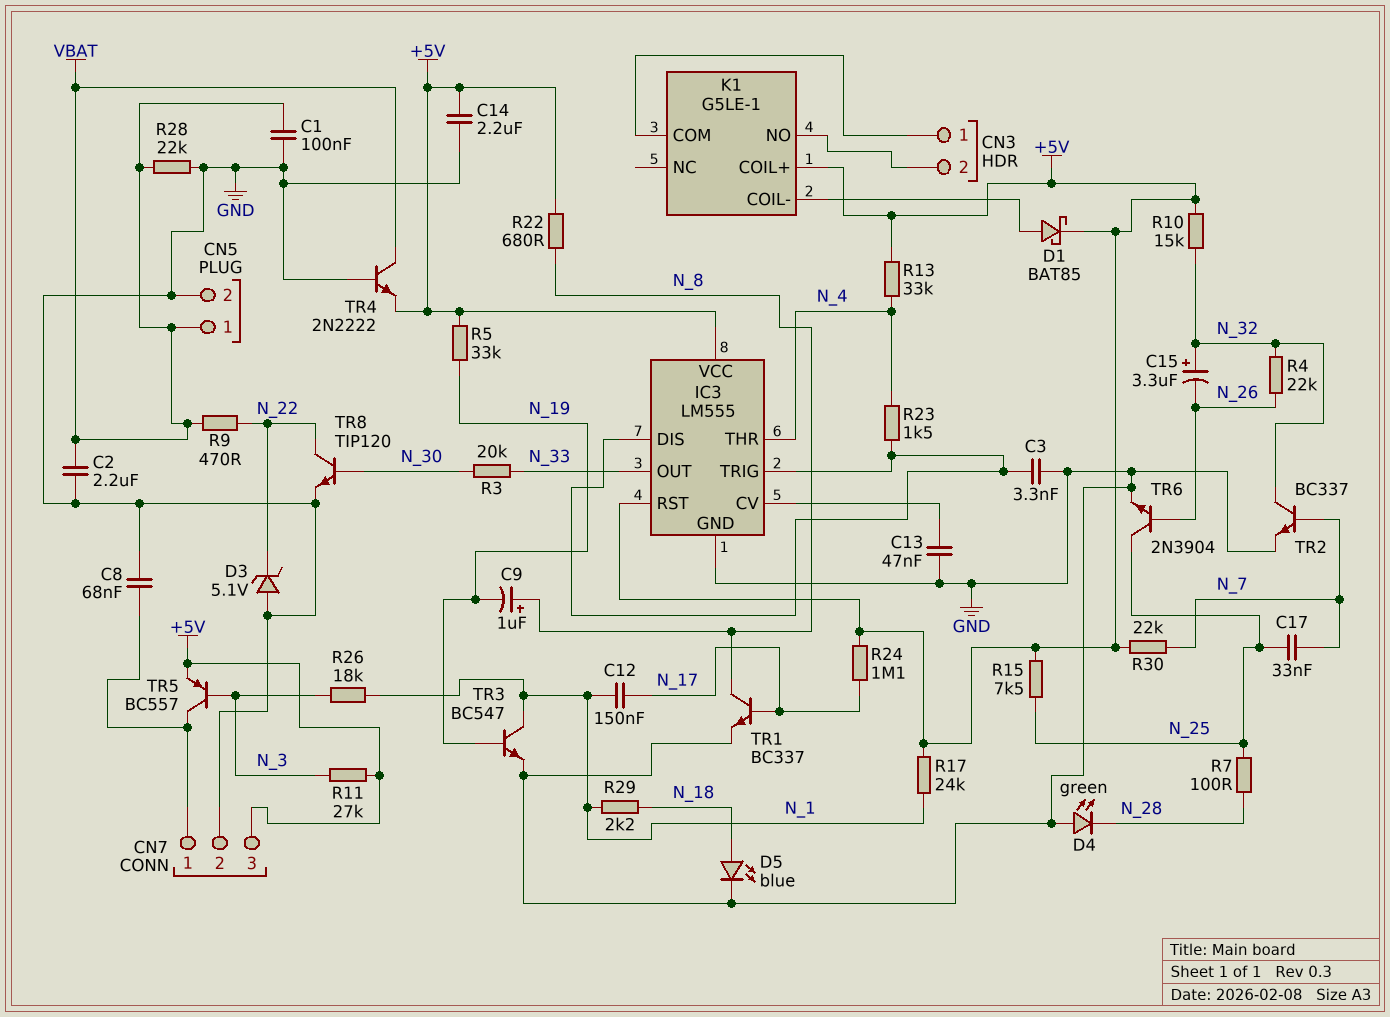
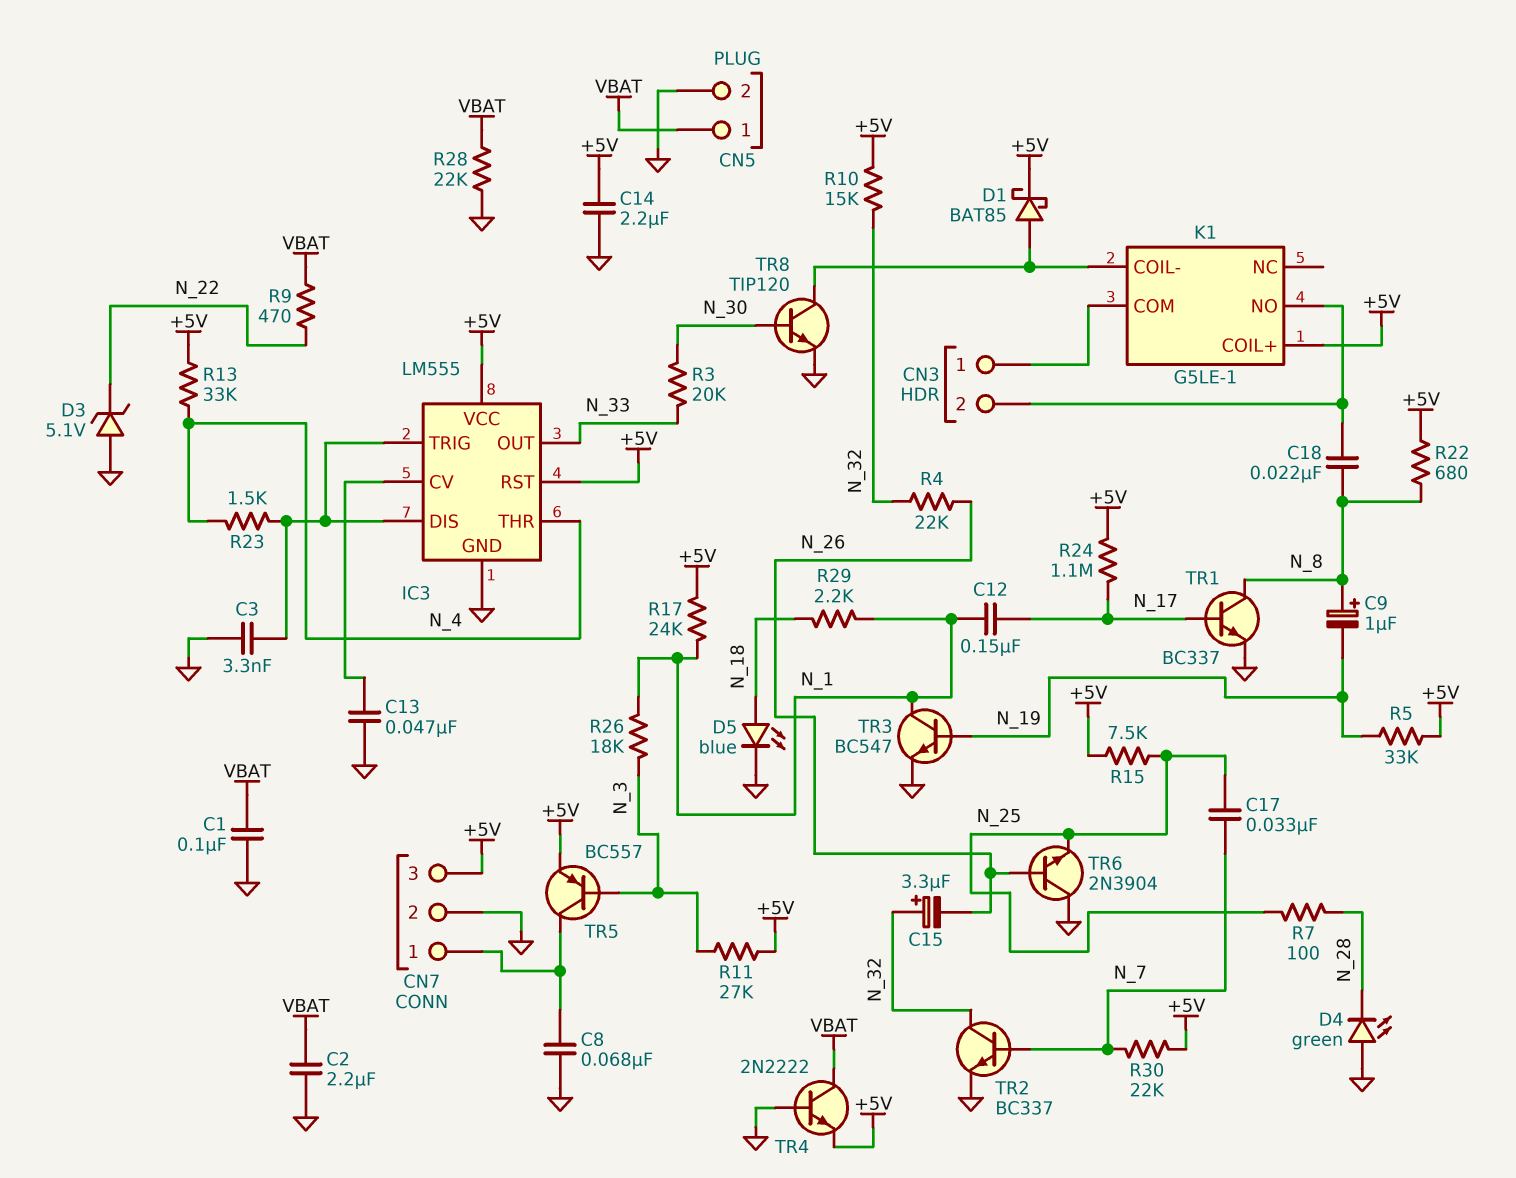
C18: none -> 22nF (CN3/2, N_8)
TR6: NPN 2N3904 (B N_26, C N_25, E GND) -> NPN 2N3904 (B N_26, C GND, E N_25)
TR8: NPN TIP120 (B N_30, C N_22, E GND) -> NPN TIP120 (B N_30, C K1/COIL-, E GND)

